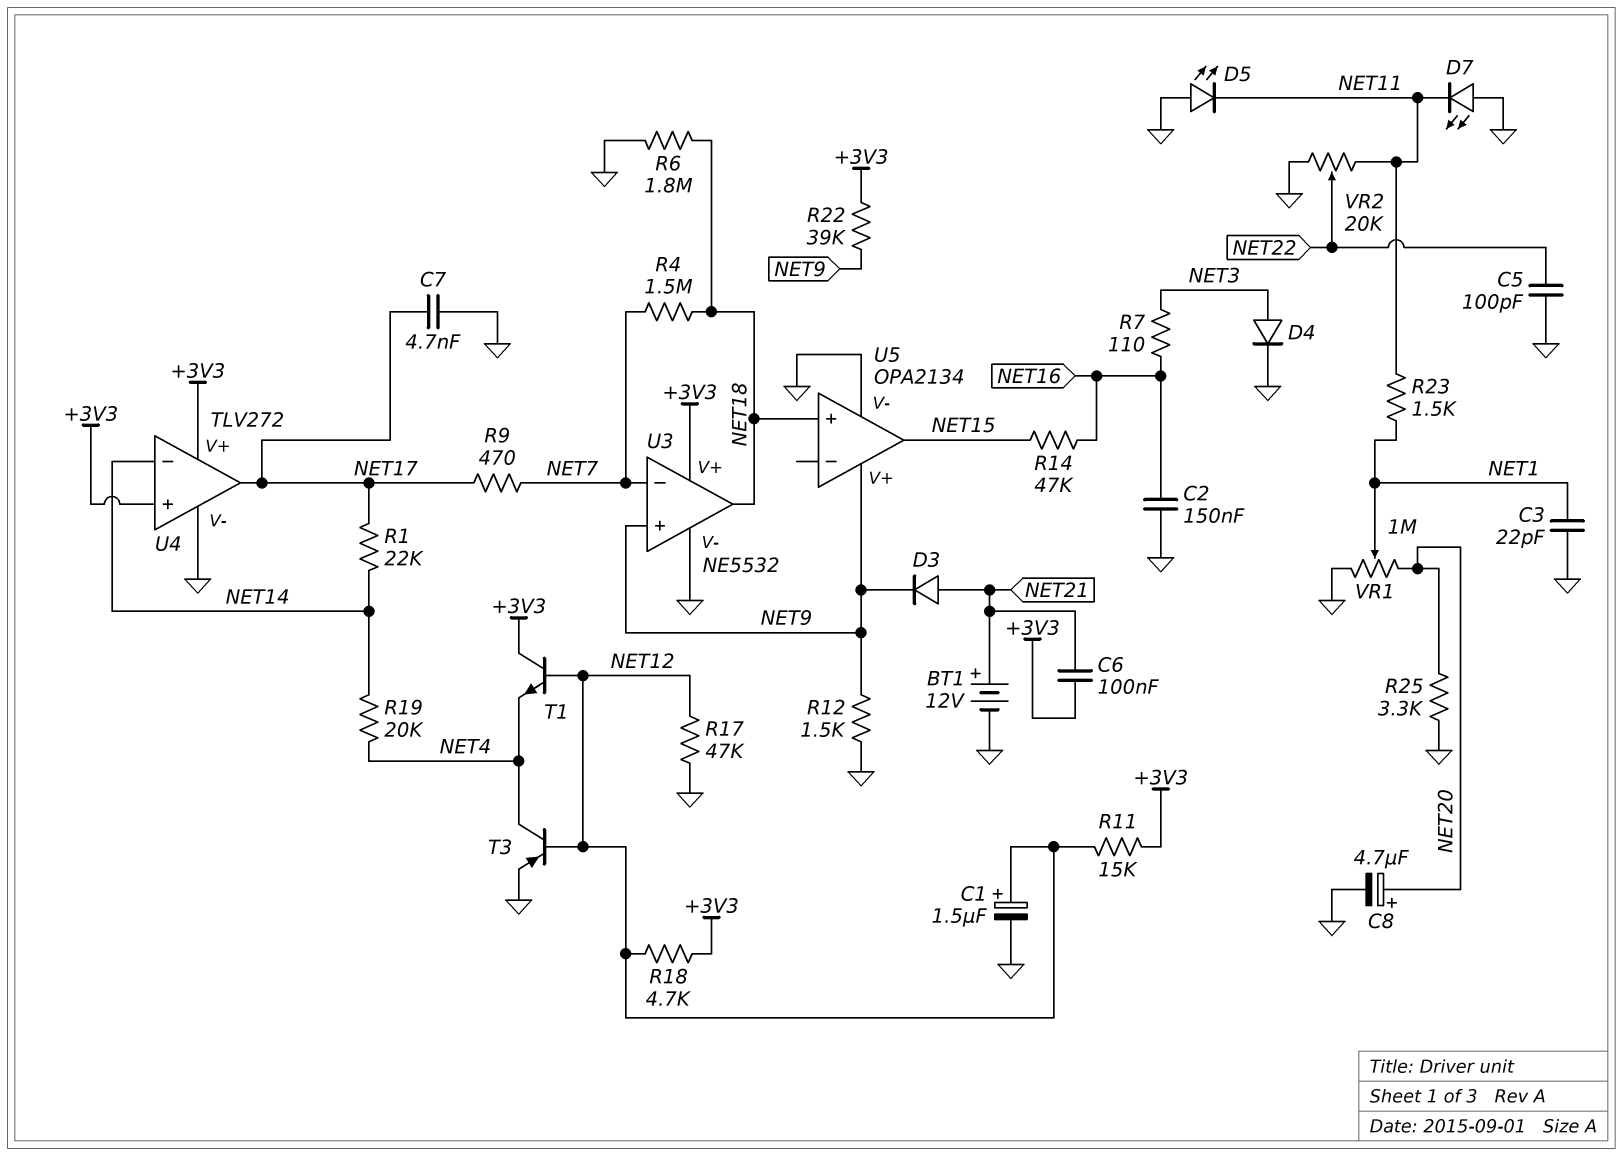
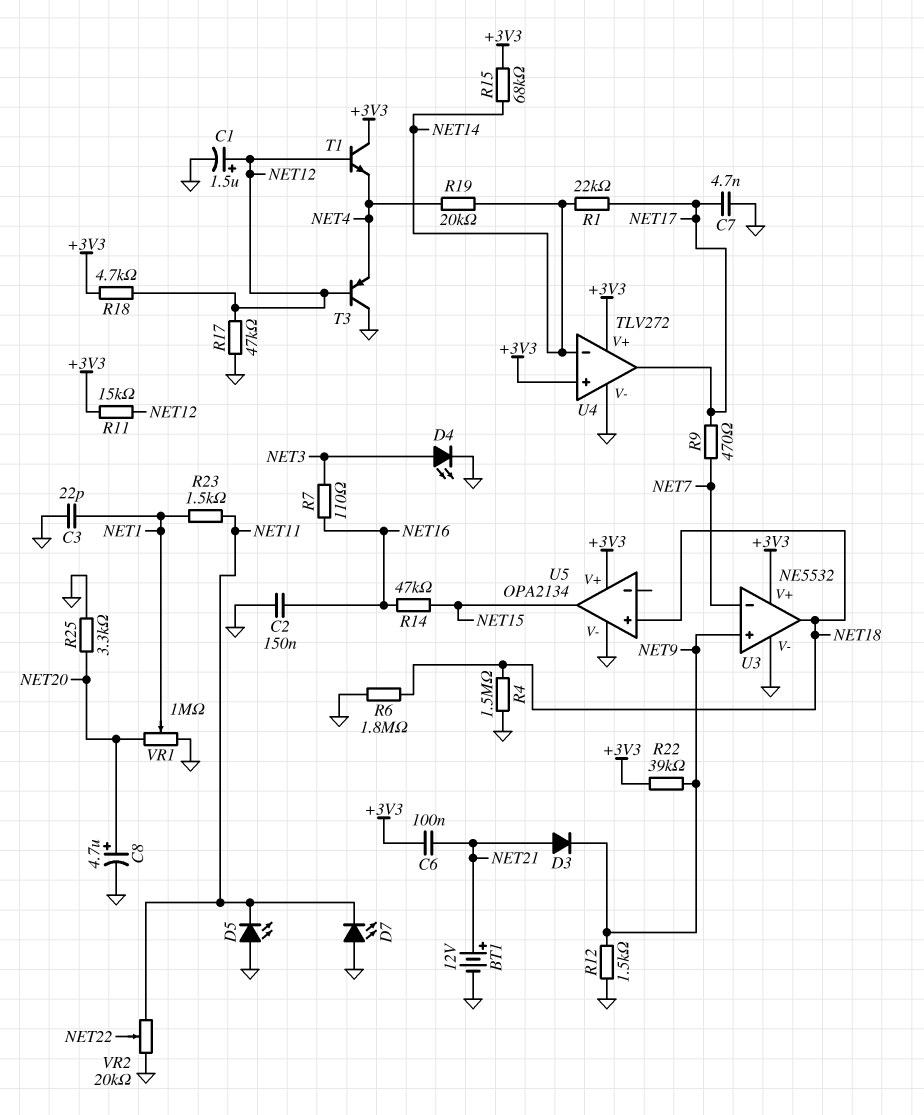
C5: 100pF (GND, NET22) -> none
D4: diode (A NET3, K GND) -> LED (A NET3, K GND)
R4: 1.5M (NET7, NET18) -> 1.5M (GND, NET18)
R15: none -> 68k (+3V3, NET14)
T3: PNP (B NET12, C NET4, E GND) -> PNP (B NET12, C GND, E NET4)
U5 pin V+: NET9 -> +3V3

